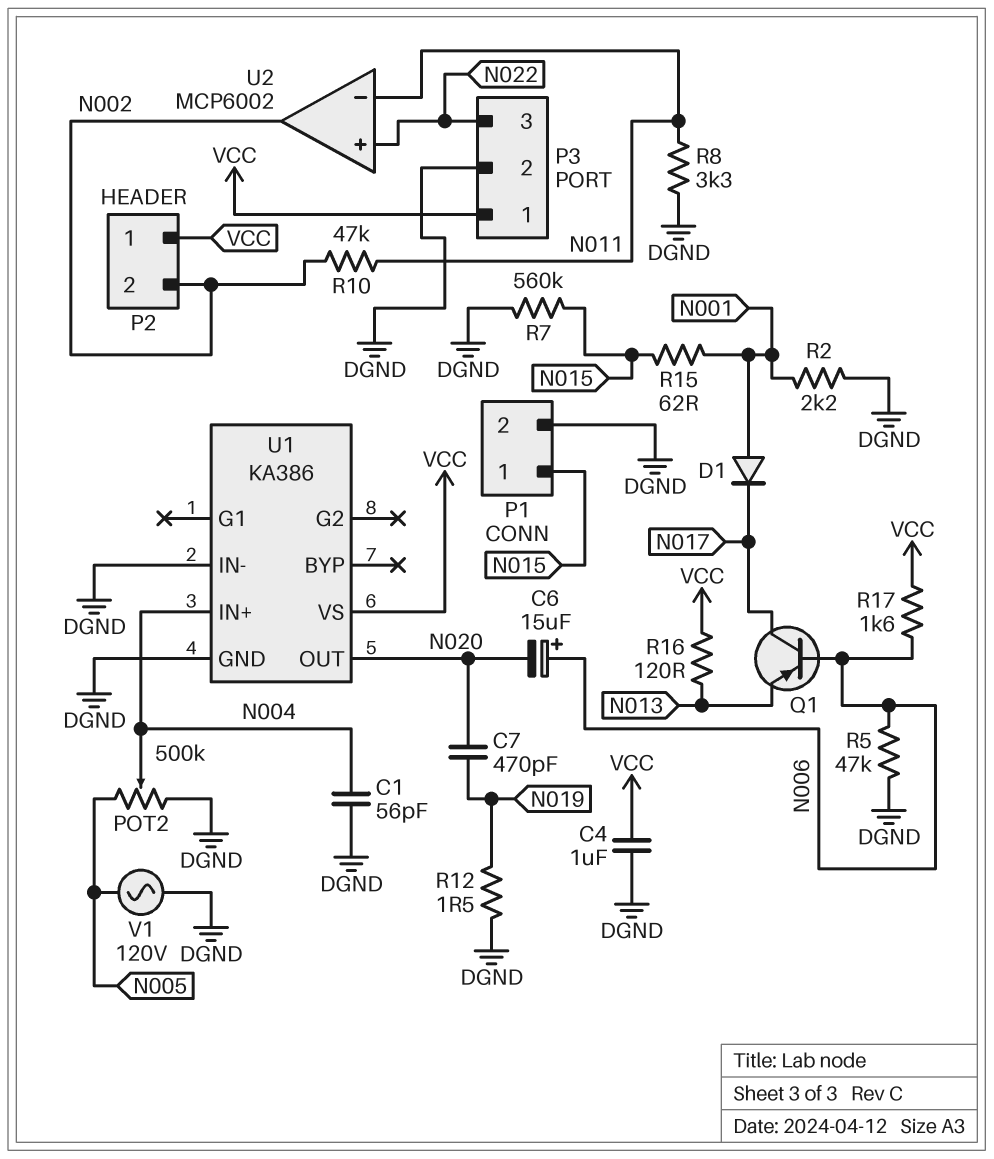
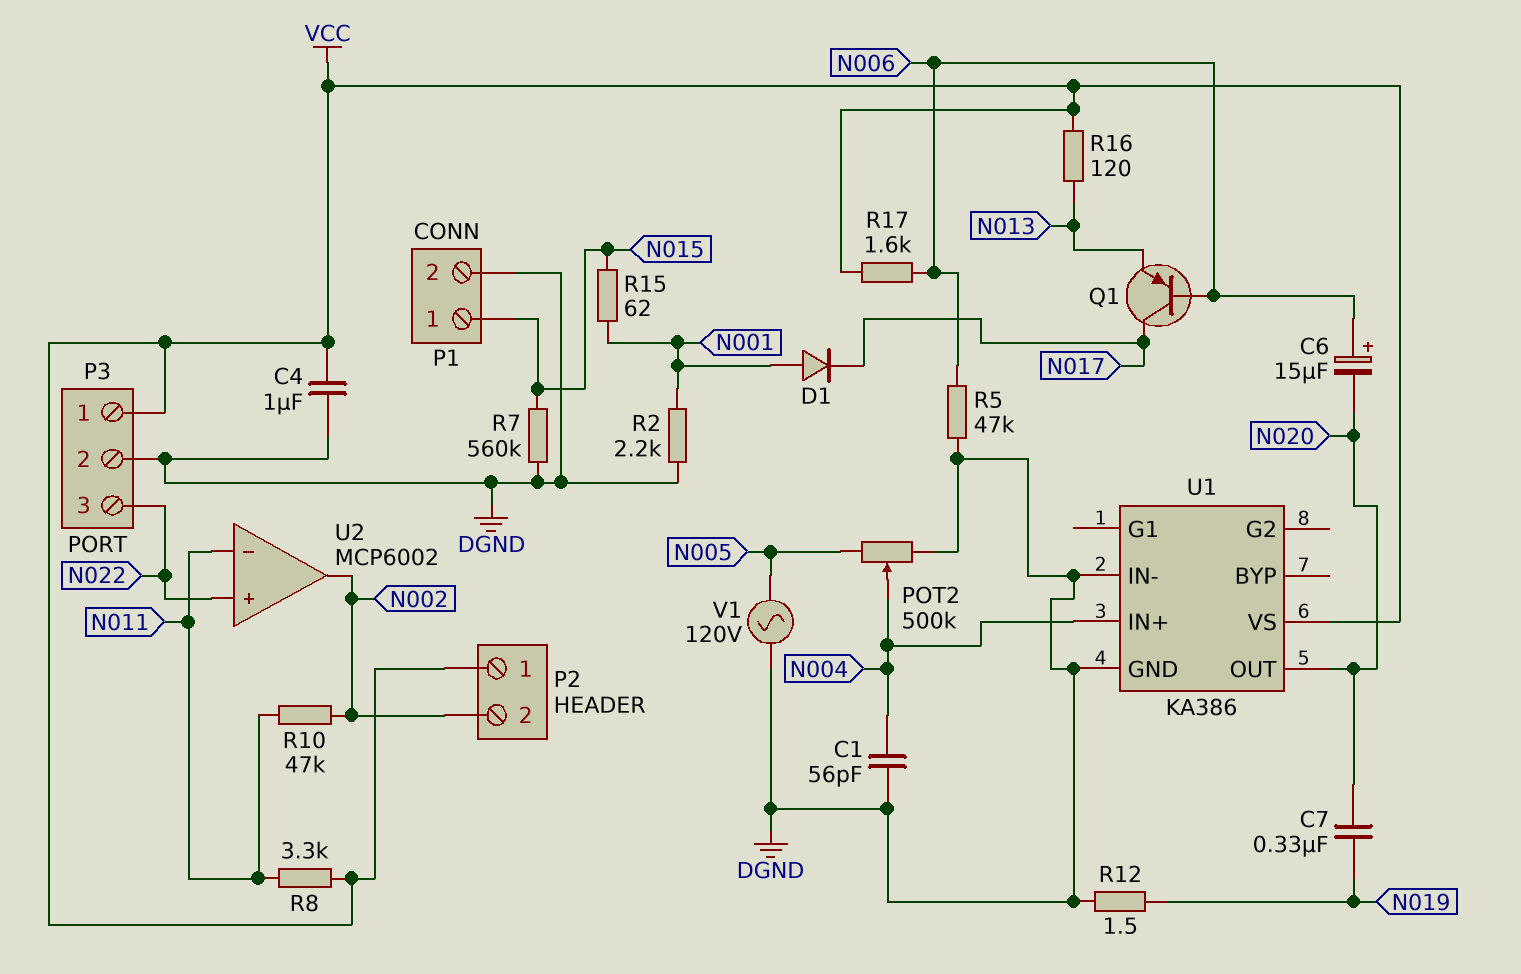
C7: 470pF (N019, N020) -> 330nF (N019, N020)
R8: 3.3k (DGND, N011) -> 3.3k (N011, VCC)

